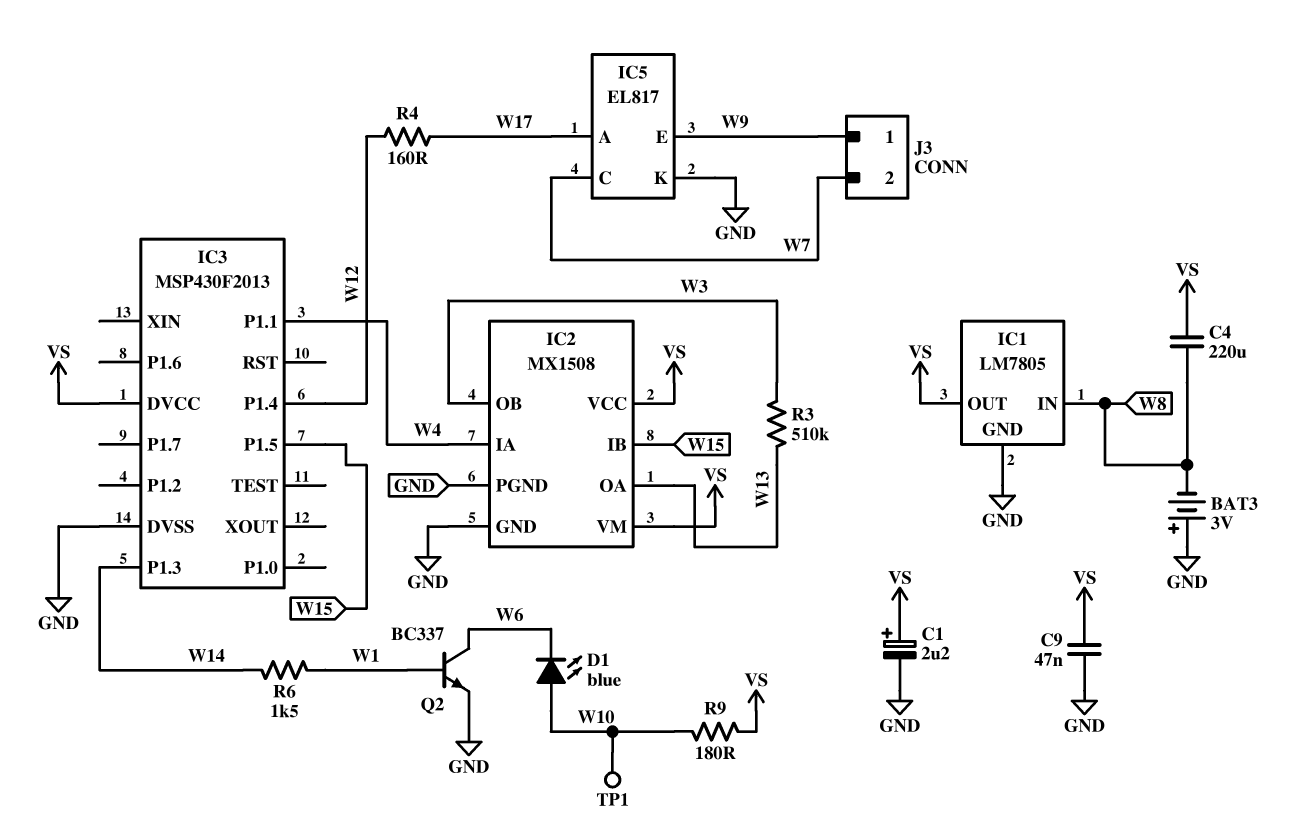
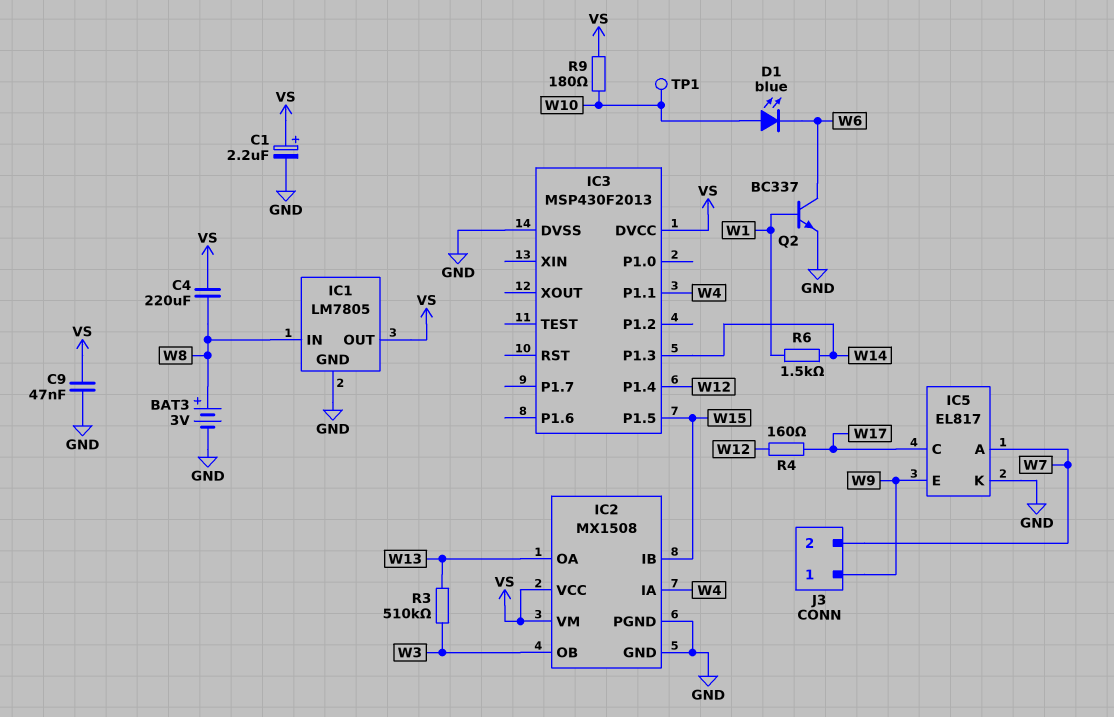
BAT3: 3V (plus GND, minus W8) -> 3V (plus W8, minus GND)
IC5 pin A: W17 -> W7
IC5 pin C: W7 -> W17

